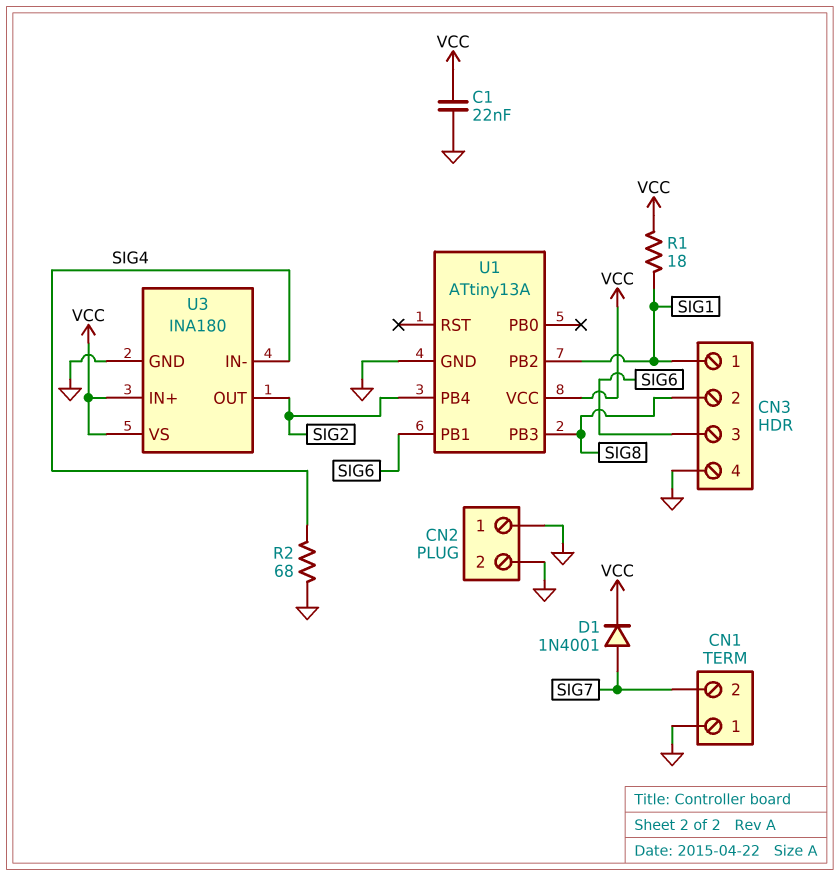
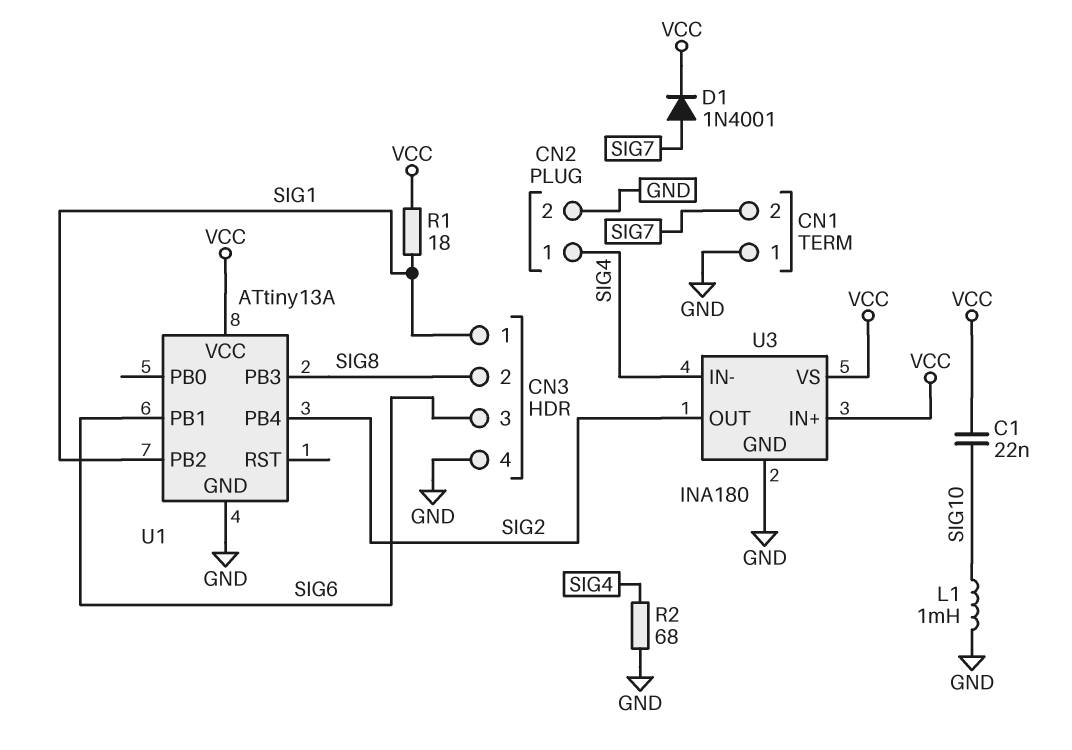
C1: 22nF (GND, VCC) -> 22nF (SIG10, VCC)
CN2 pin 1: GND -> SIG4
L1: none -> 1mH (GND, SIG10)

